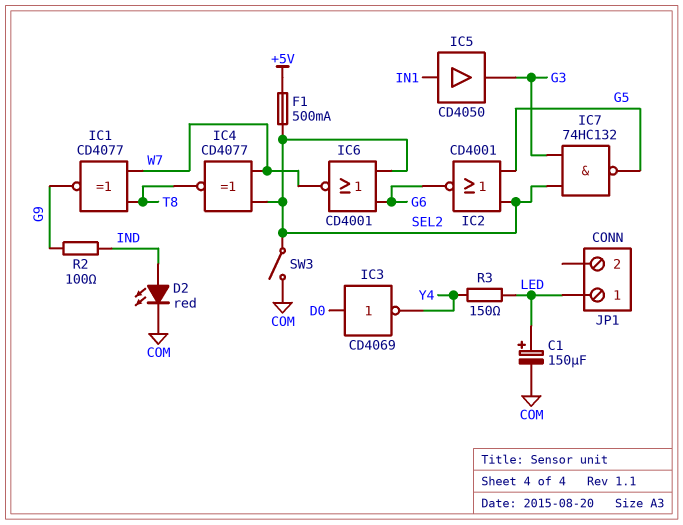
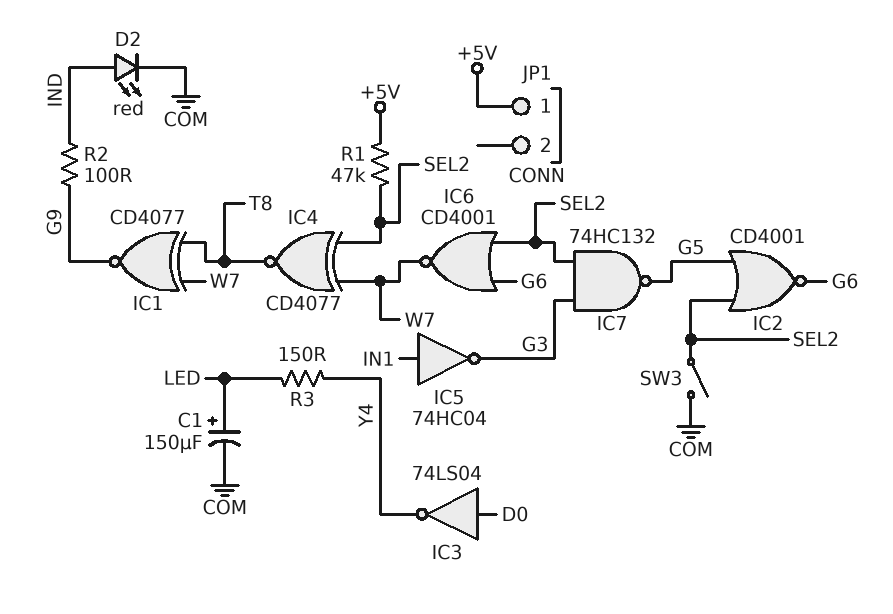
F1: 500mA (+5V, SEL2) -> none
IC3: NOT CD4069 (in D0, out Y4) -> NOT 74LS04 (in D0, out Y4)
IC5: buffer CD4050 (in IN1, out G3) -> NOT 74HC04 (in IN1, out G3)
JP1 pin 1: LED -> +5V
R1: none -> 47k (+5V, SEL2)

